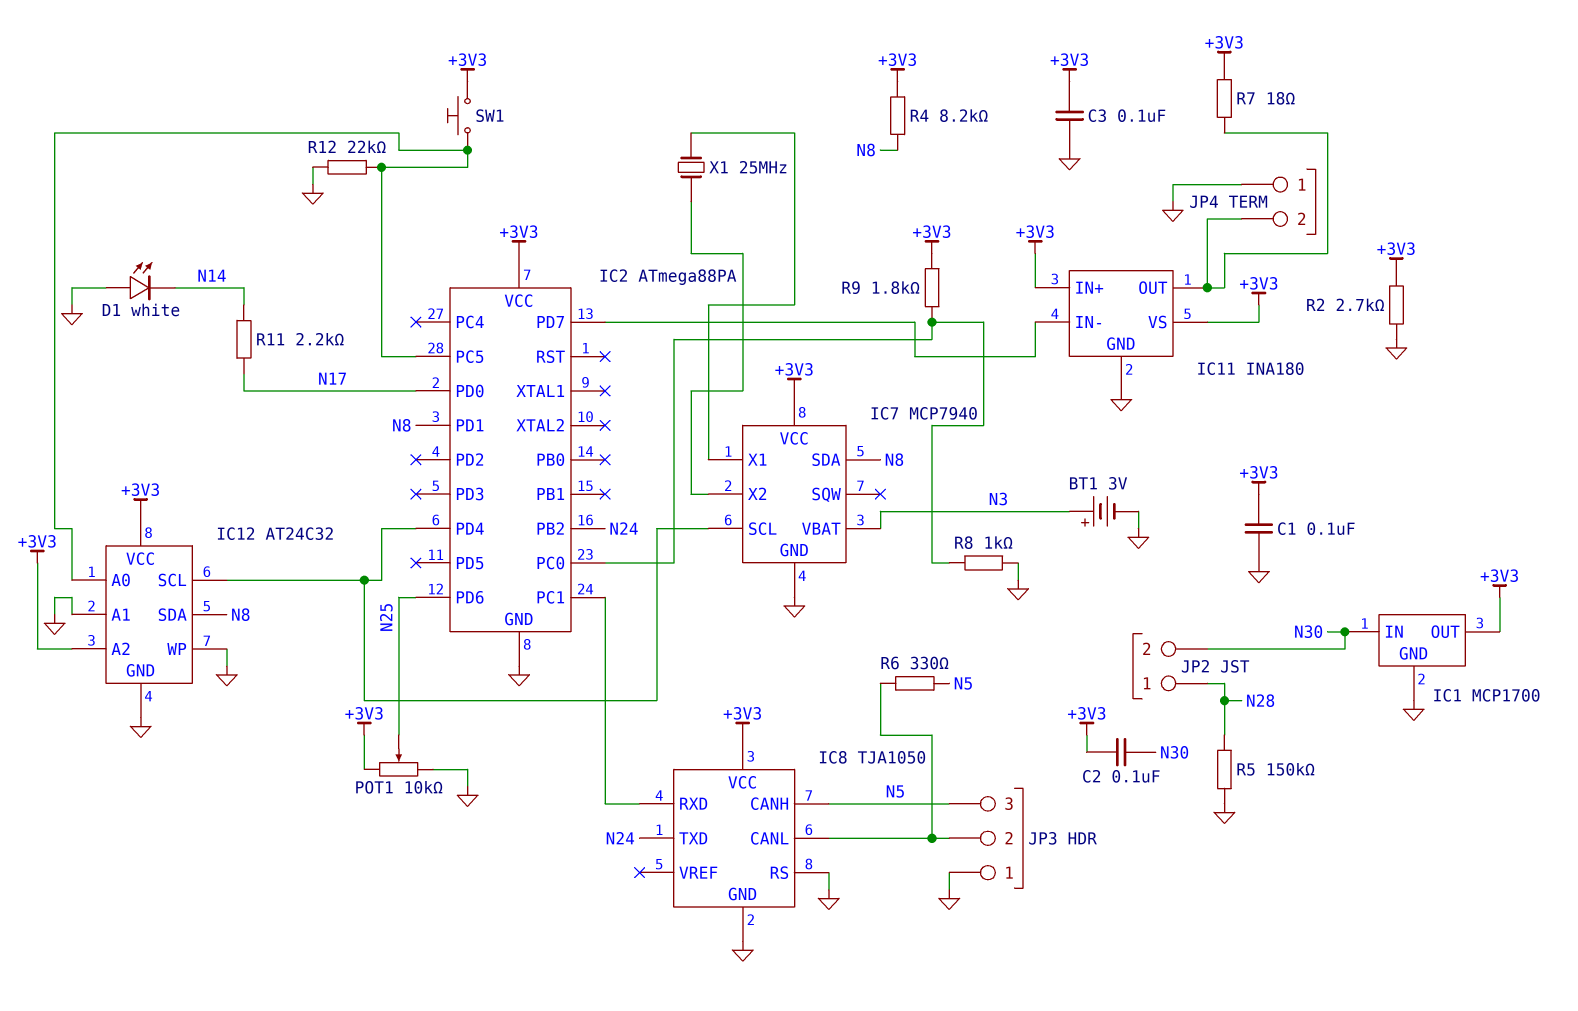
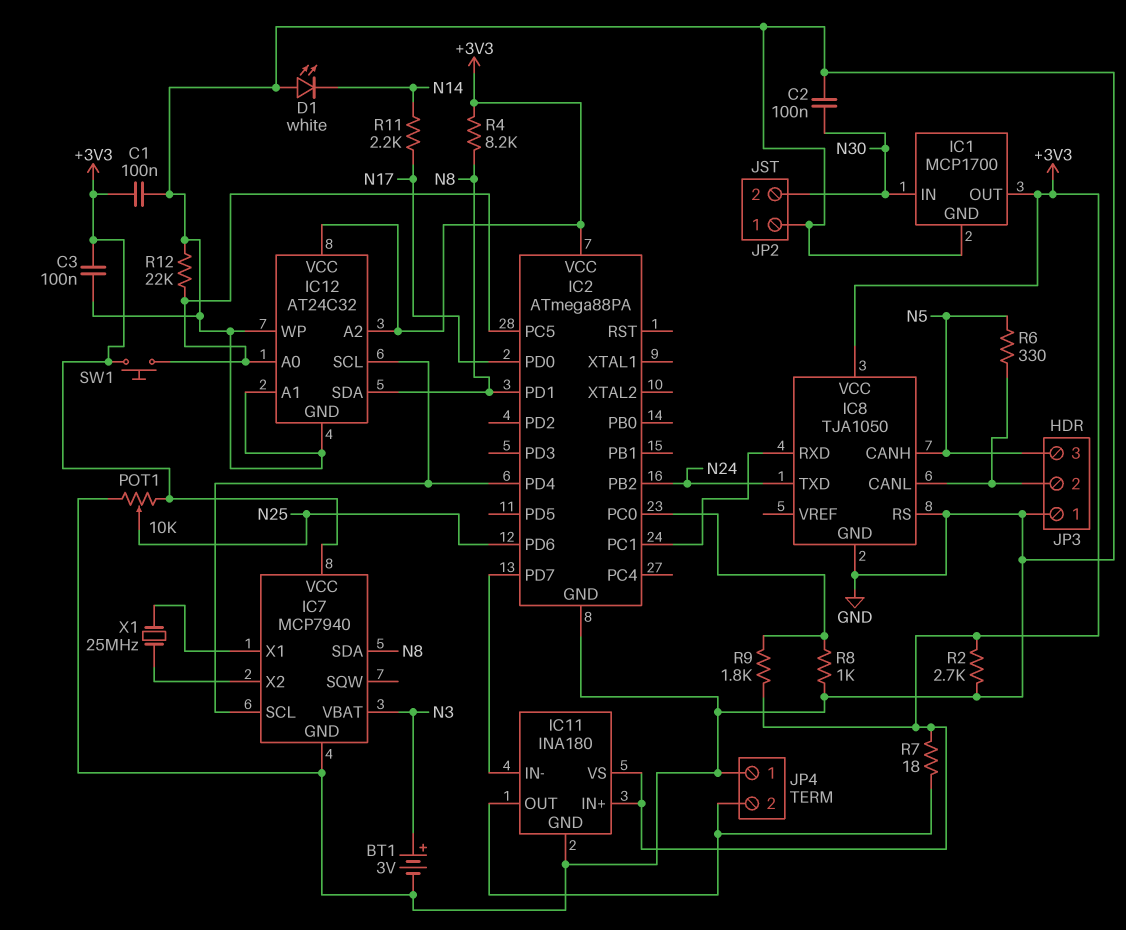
C2: 100nF (+3V3, N30) -> 100nF (GND, N30)
JP2 pin 1: N28 -> GND
R5: 150k (GND, N28) -> none

